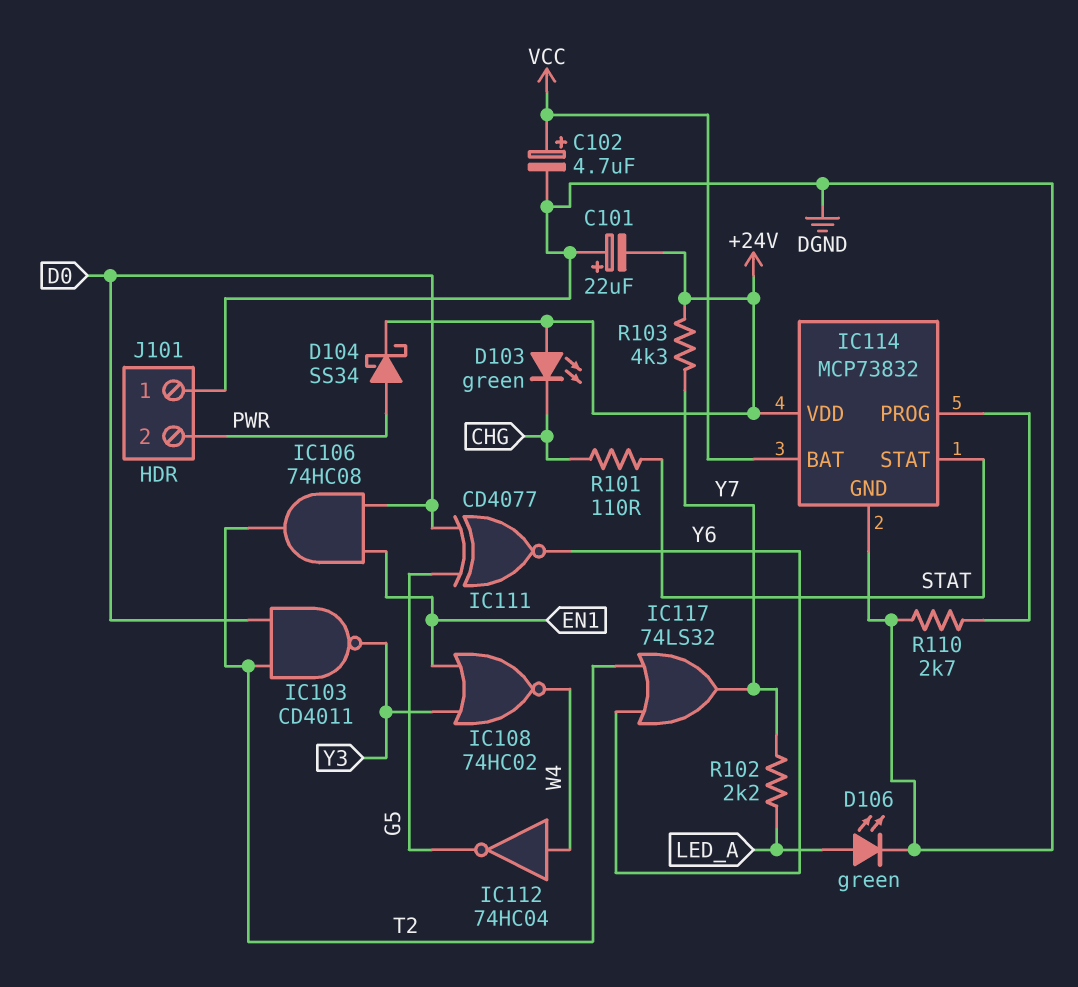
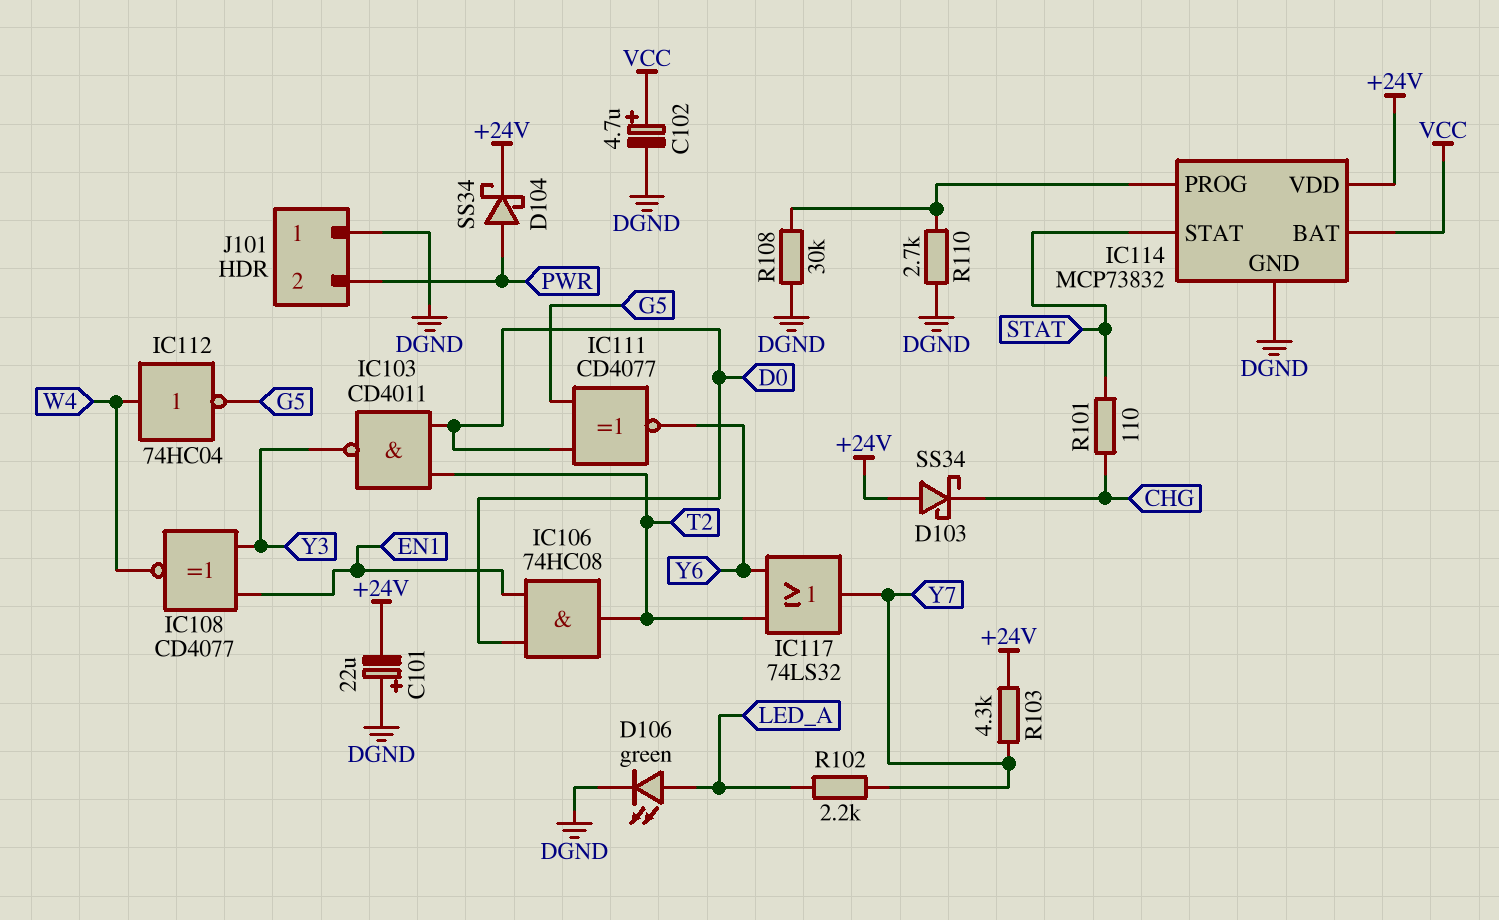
D103: LED green (A +24V, K CHG) -> schottky SS34 (A +24V, K CHG)
IC108: NOR 74HC02 (in EN1, in Y3, out W4) -> XNOR CD4077 (in EN1, in Y3, out W4)
R108: none -> 30k (DGND, IC114/PROG)

